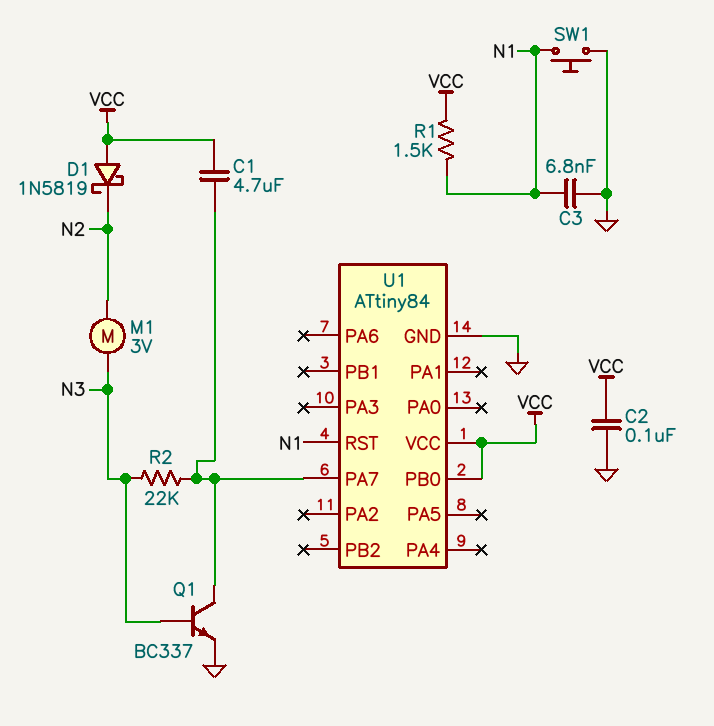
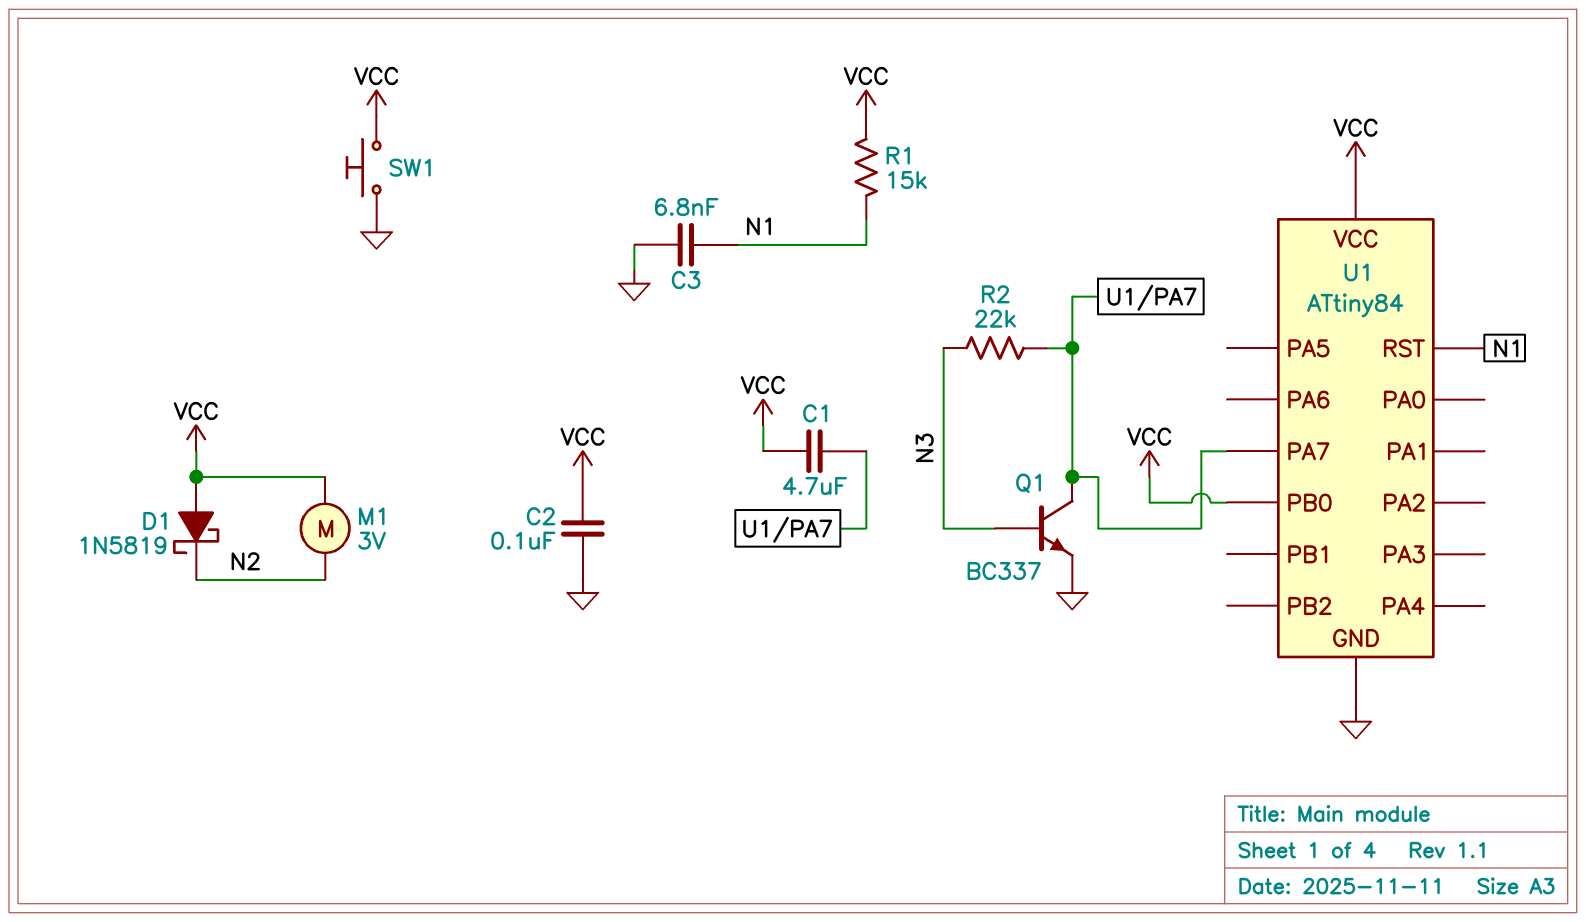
M1: motor 3V (N2, N3) -> motor 3V (N2, VCC)
R1: 1.5k (N1, VCC) -> 15k (N1, VCC)
SW1: button (GND, N1) -> button (GND, VCC)

